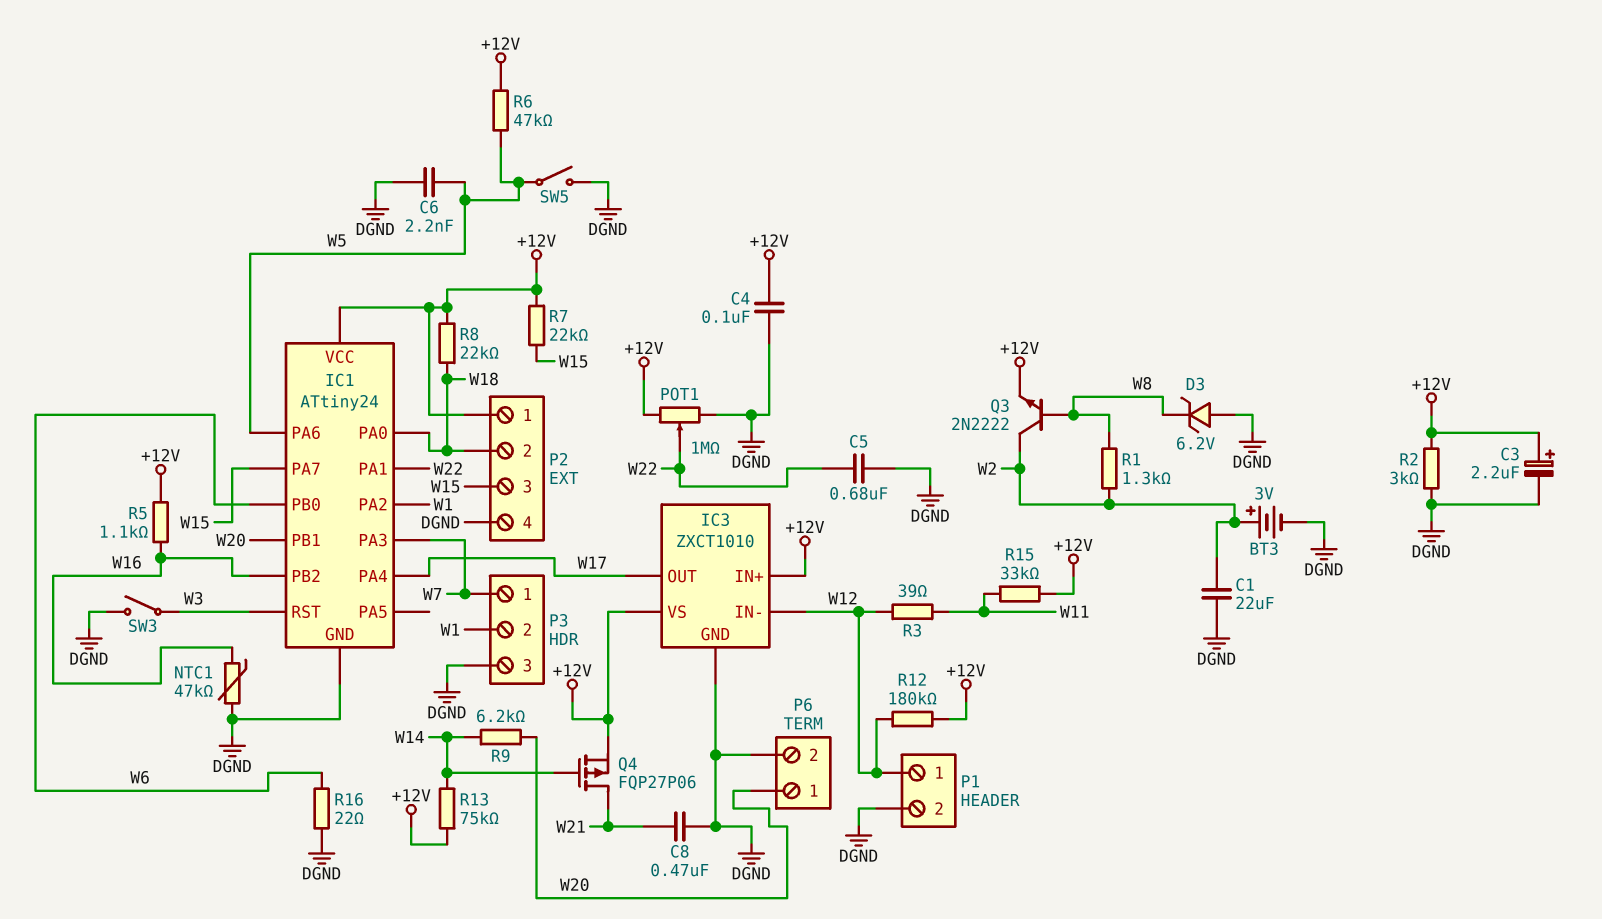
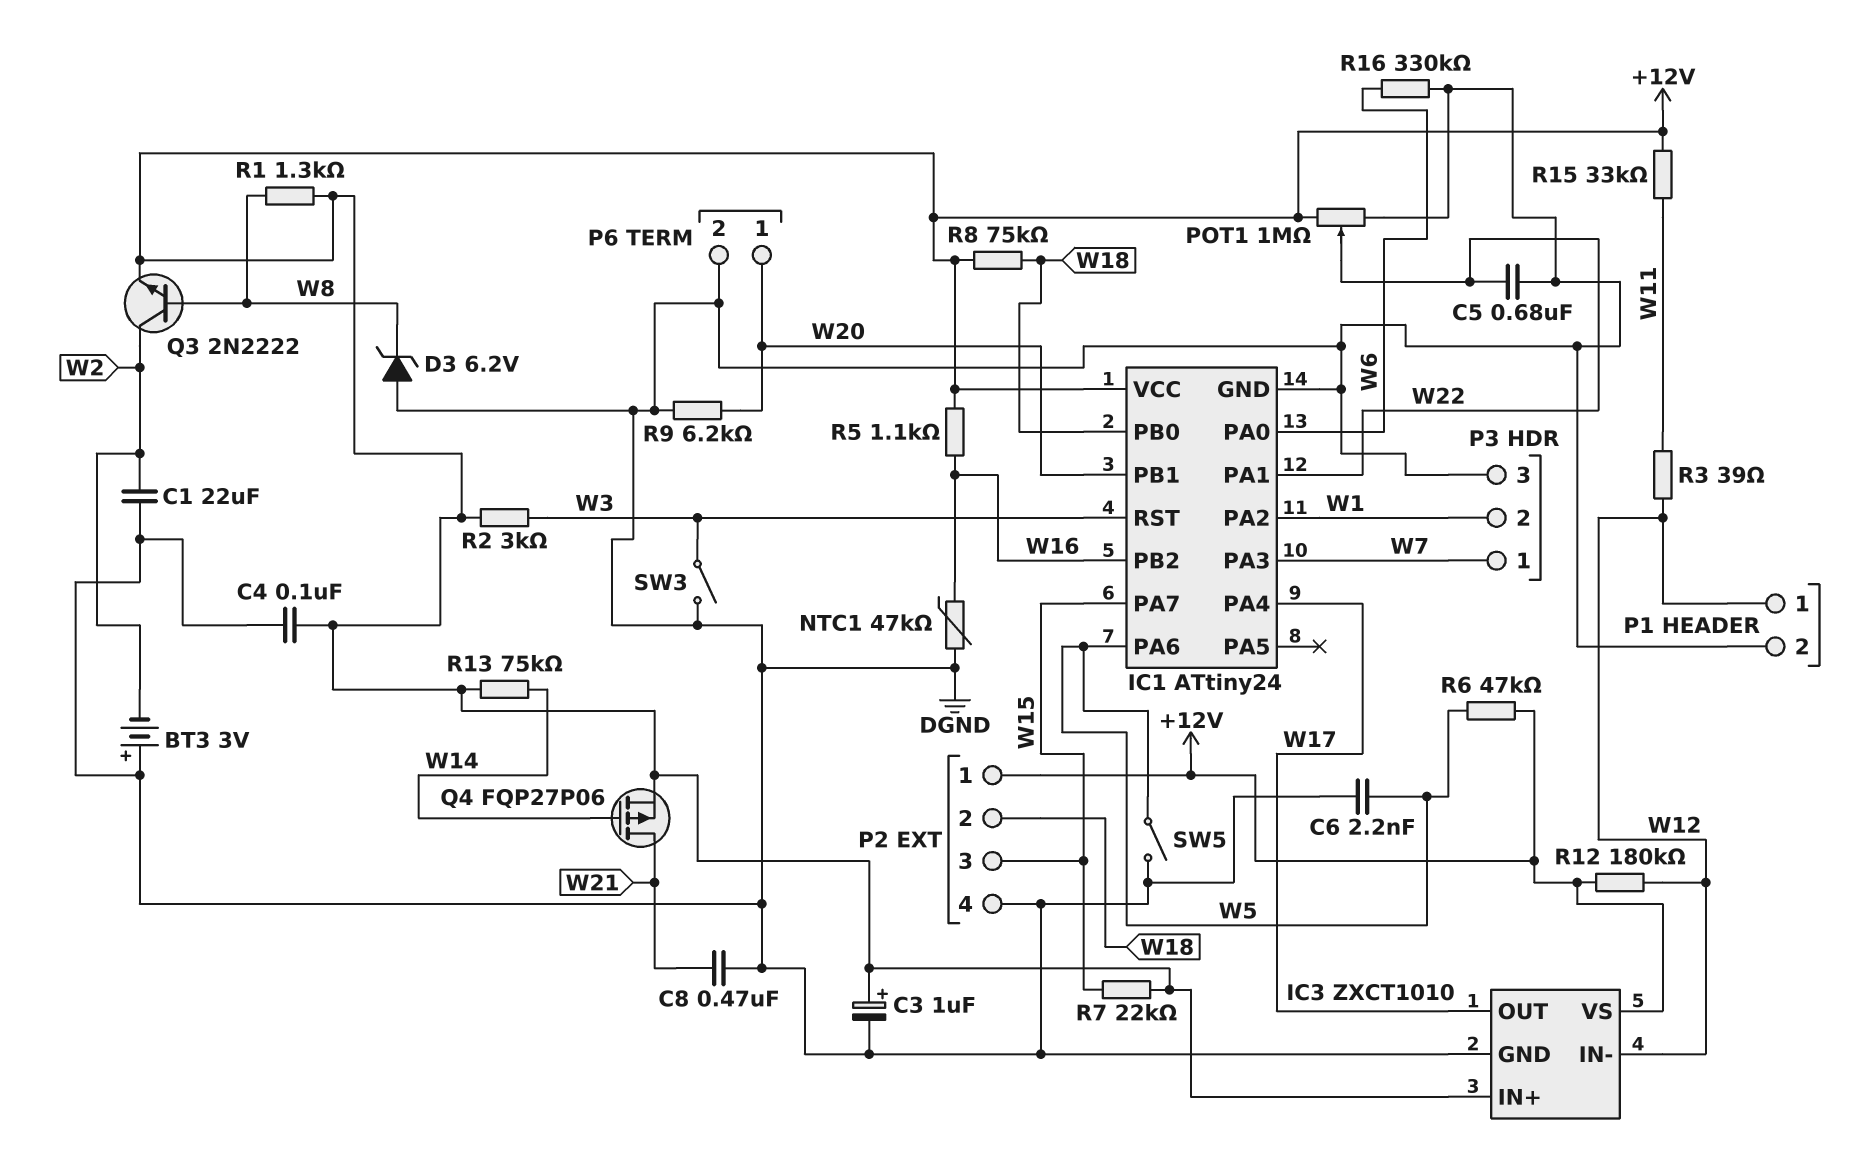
BT3: 3V (plus W2, minus DGND) -> 3V (plus DGND, minus W2)
C3: 2.2uF (plus +12V, minus DGND) -> 1uF (plus +12V, minus DGND)
IC1 pin PA0: W18 -> W6
IC1 pin PB0: W6 -> W18
R1: 1.3k (W2, W8) -> 1.3k (+12V, W8)
R2: 3k (+12V, DGND) -> 3k (+12V, W3)
R8: 22k (+12V, W18) -> 75k (+12V, W18)
R9: 6.2k (W14, W20) -> 6.2k (DGND, W20)
R16: 22 (DGND, W6) -> 330k (DGND, W6)

